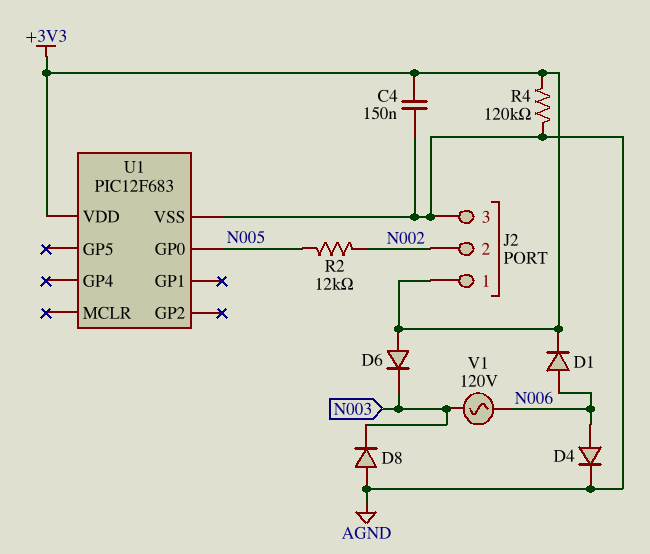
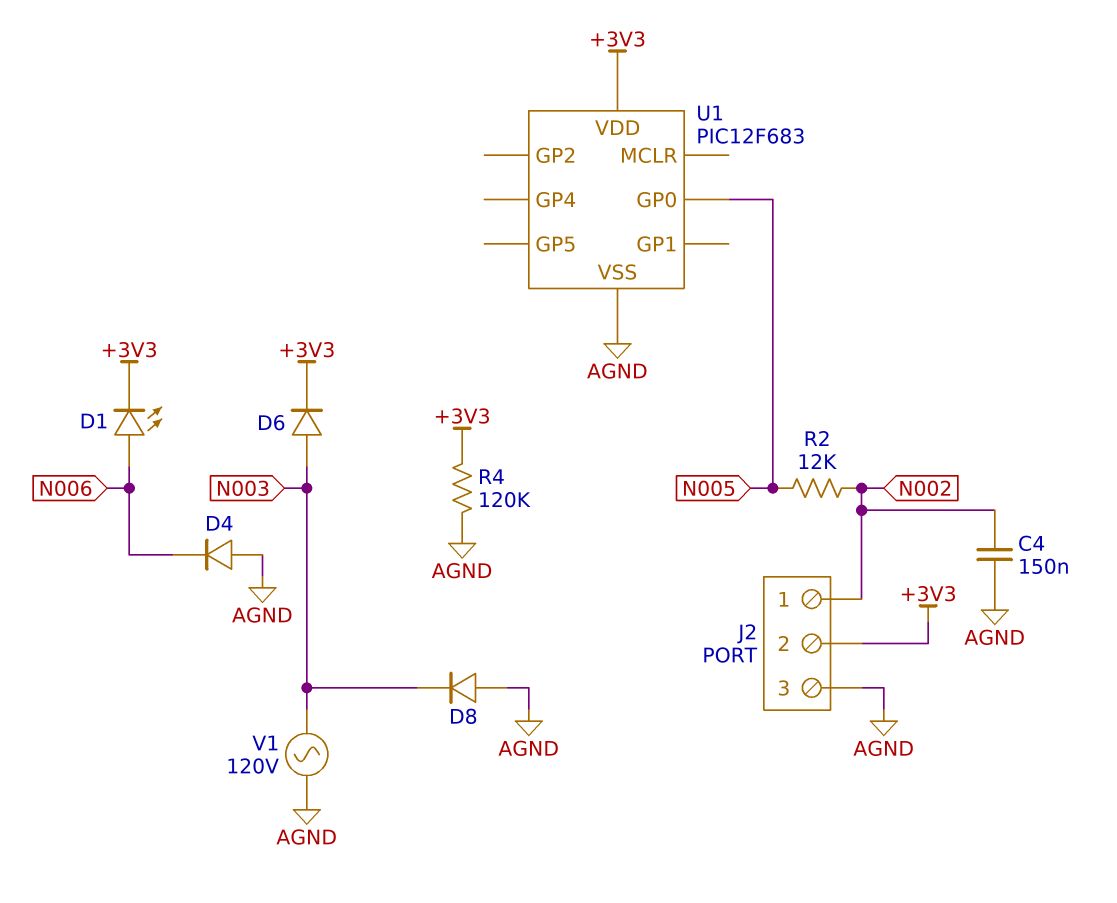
C4: 150nF (+3V3, AGND) -> 150nF (AGND, N002)
D1: diode (A N006, K +3V3) -> LED (A N006, K +3V3)
D4: diode (A N006, K AGND) -> diode (A AGND, K N006)
D6: diode (A +3V3, K N003) -> diode (A N003, K +3V3)
J2 pin 1: +3V3 -> N002
J2 pin 2: N002 -> +3V3
V1: AC 120V (N003, N006) -> AC 120V (AGND, N003)

